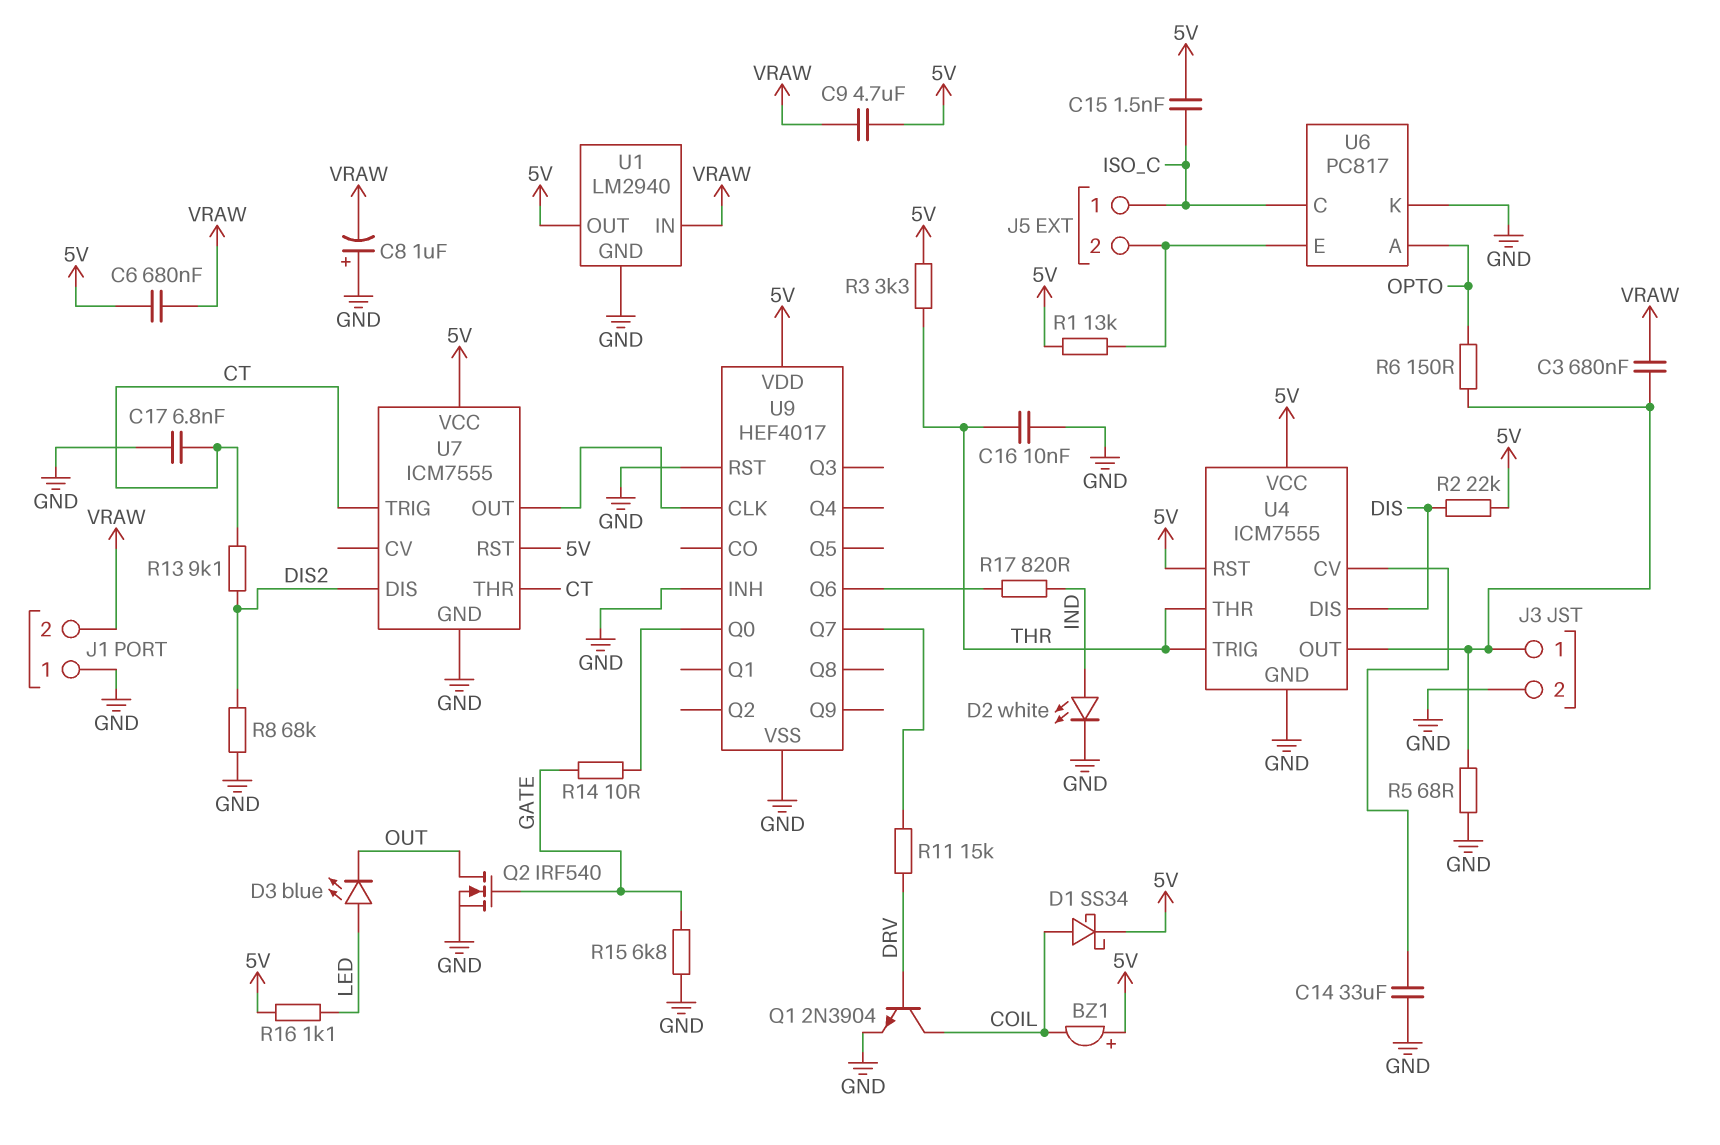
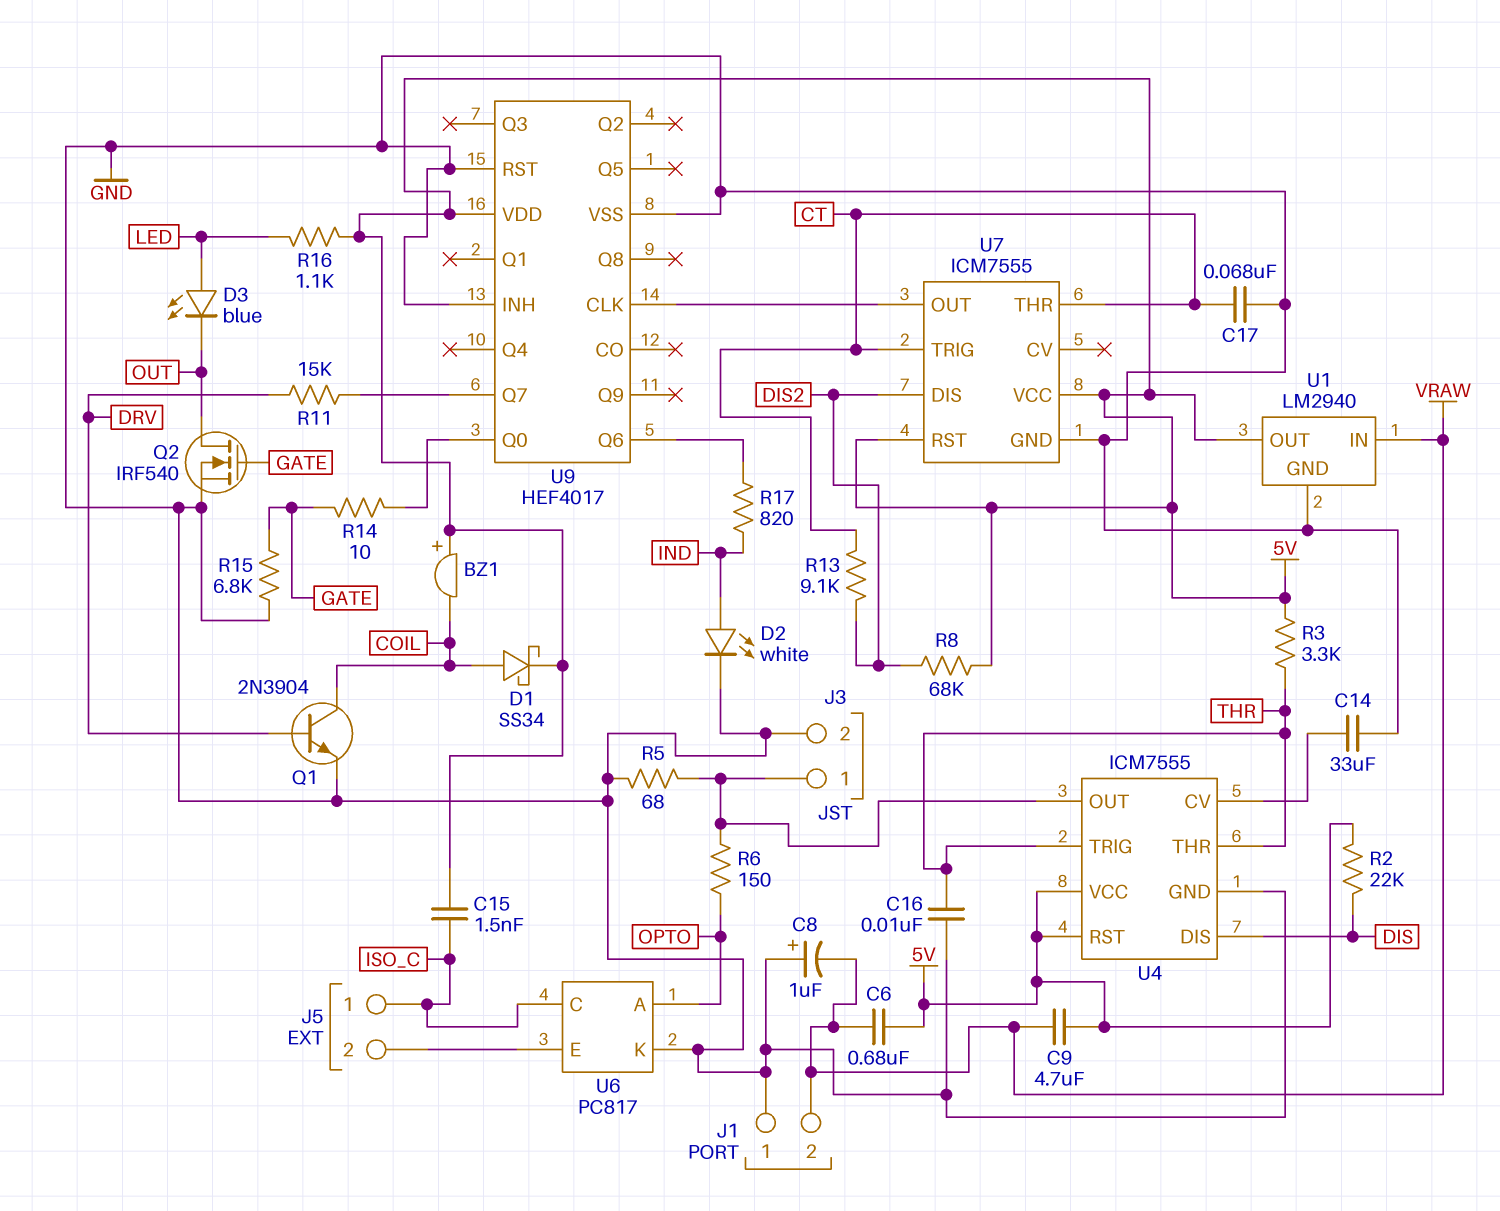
C3: 680nF (J3/1, VRAW) -> none
C17: 6.8nF (CT, GND) -> 68nF (CT, GND)
R1: 13k (5V, J5/2) -> none
R8: 68k (DIS2, GND) -> 68k (5V, DIS2)

